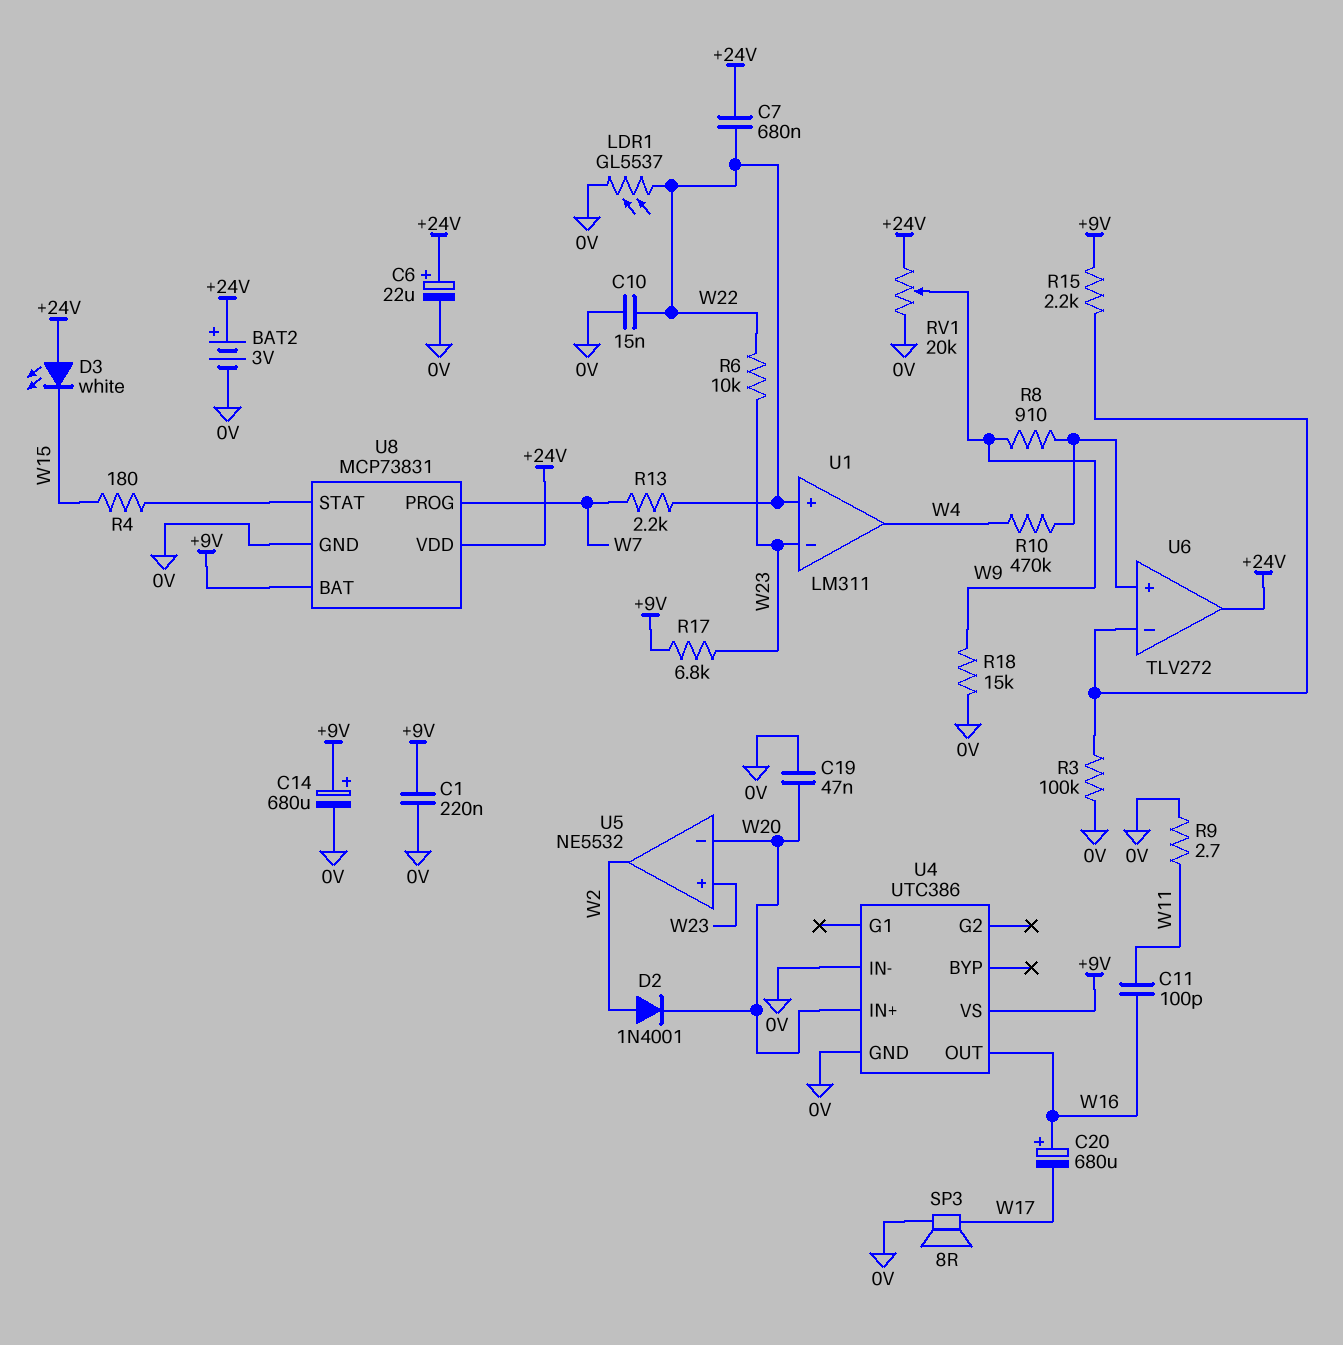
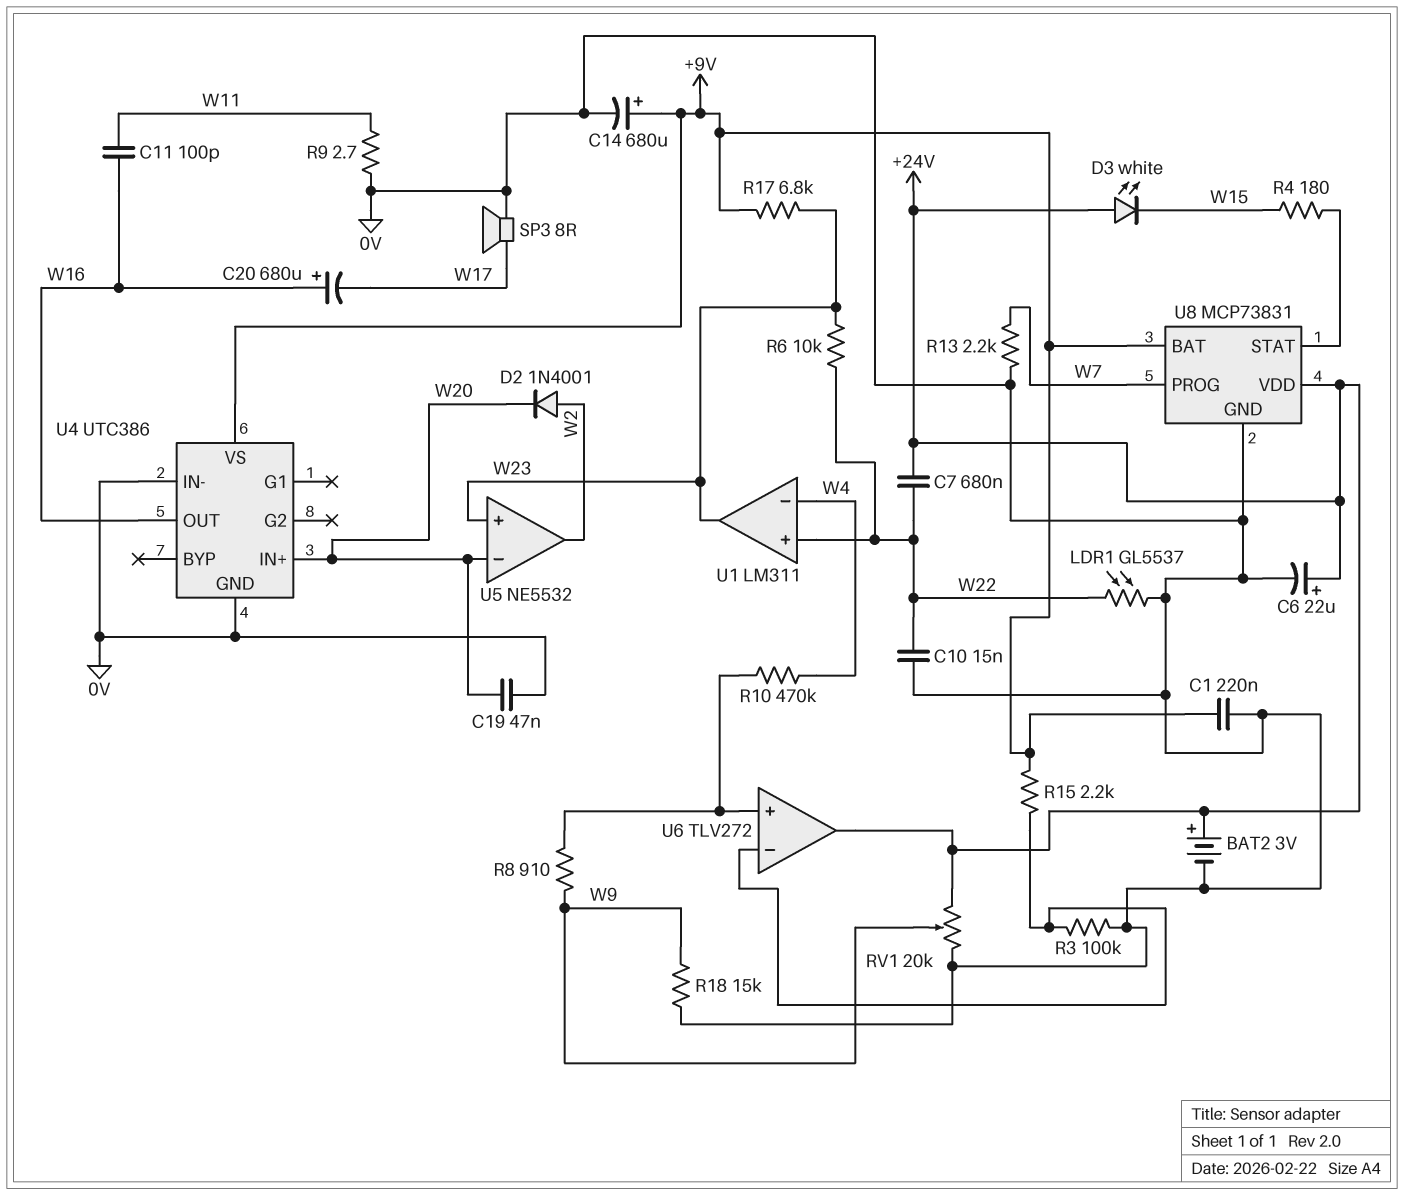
R13: 2.2k (W7, W22) -> 2.2k (0V, W7)
U1 pin in-: W23 -> W4
U1 pin out: W4 -> W23

